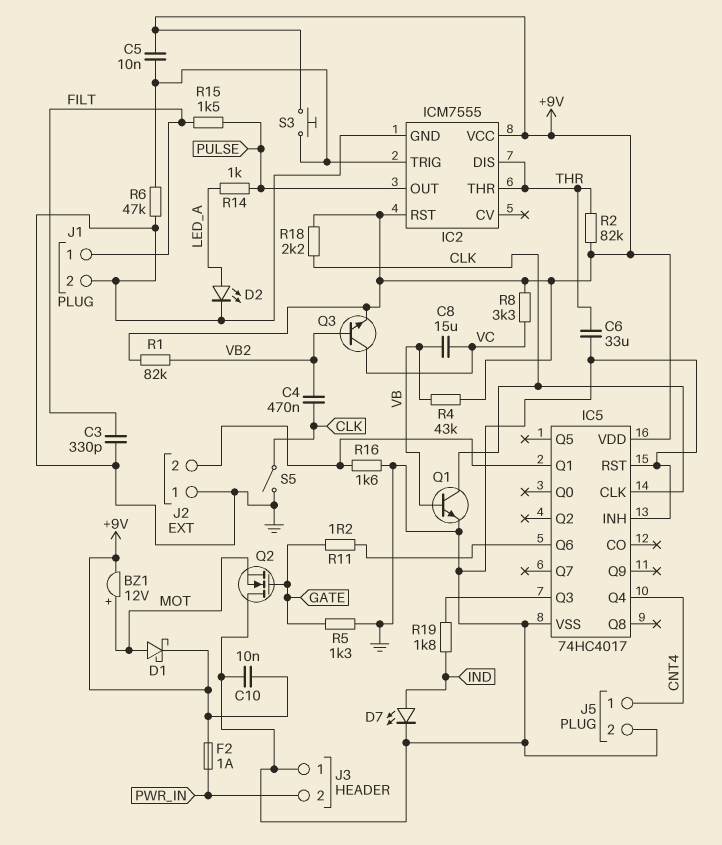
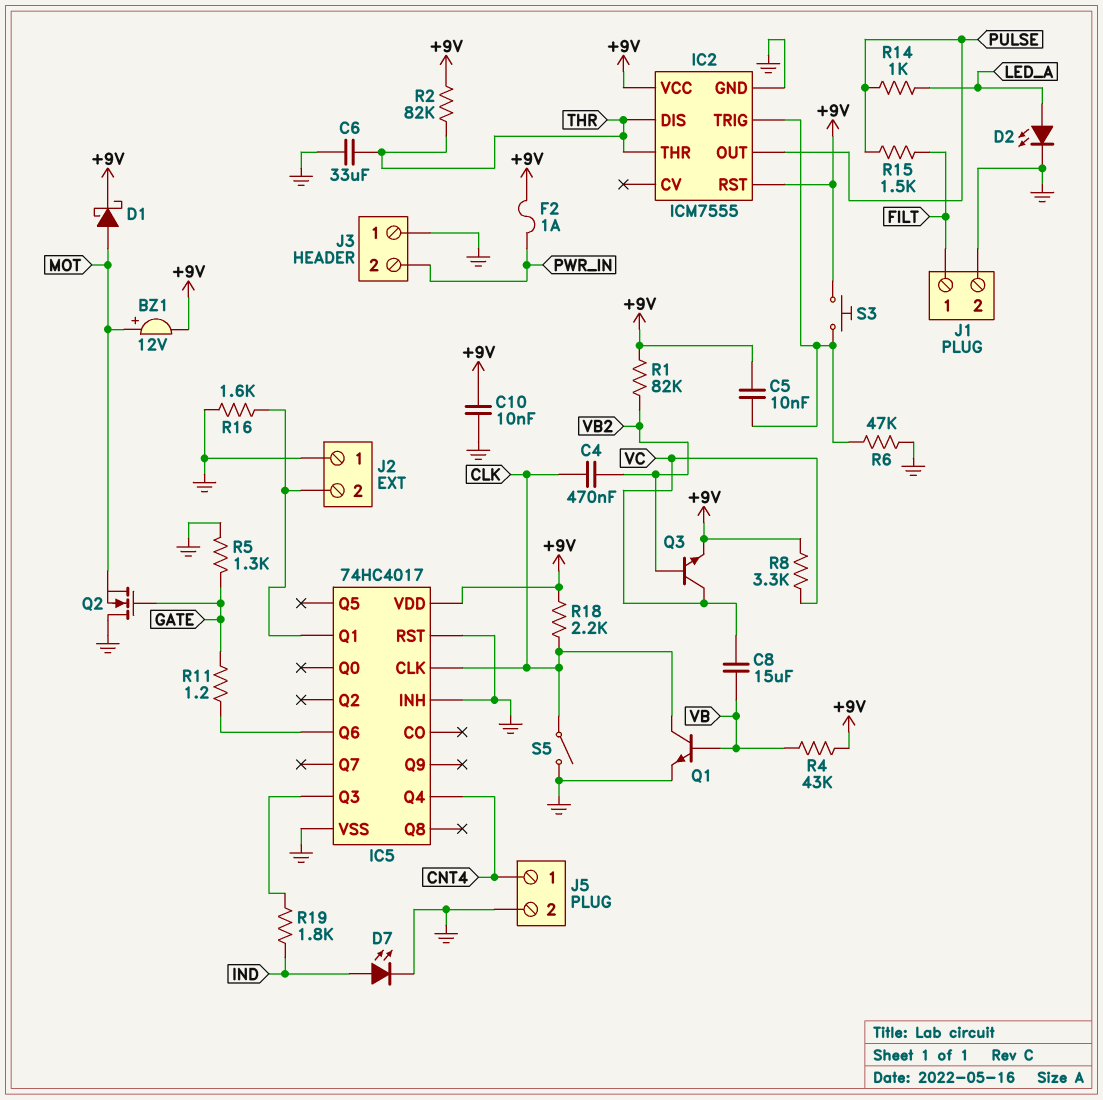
C3: 330pF (FILT, GND) -> none

